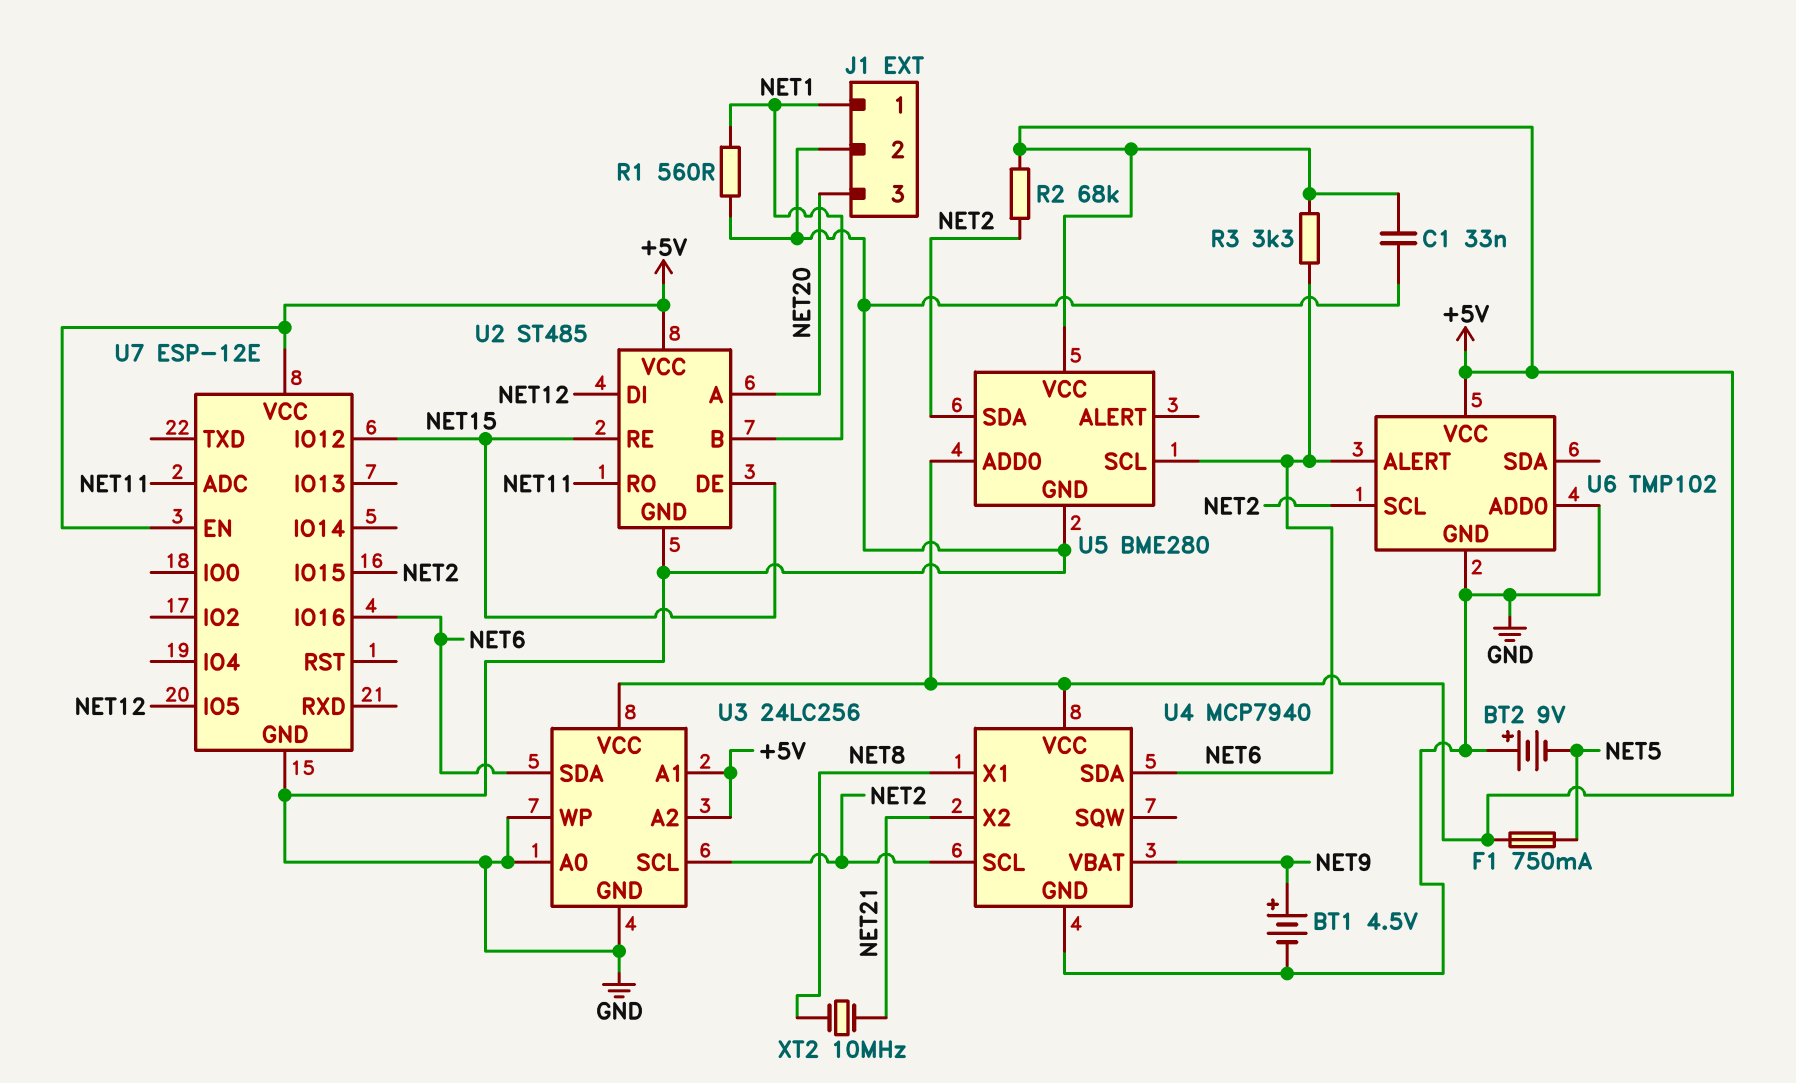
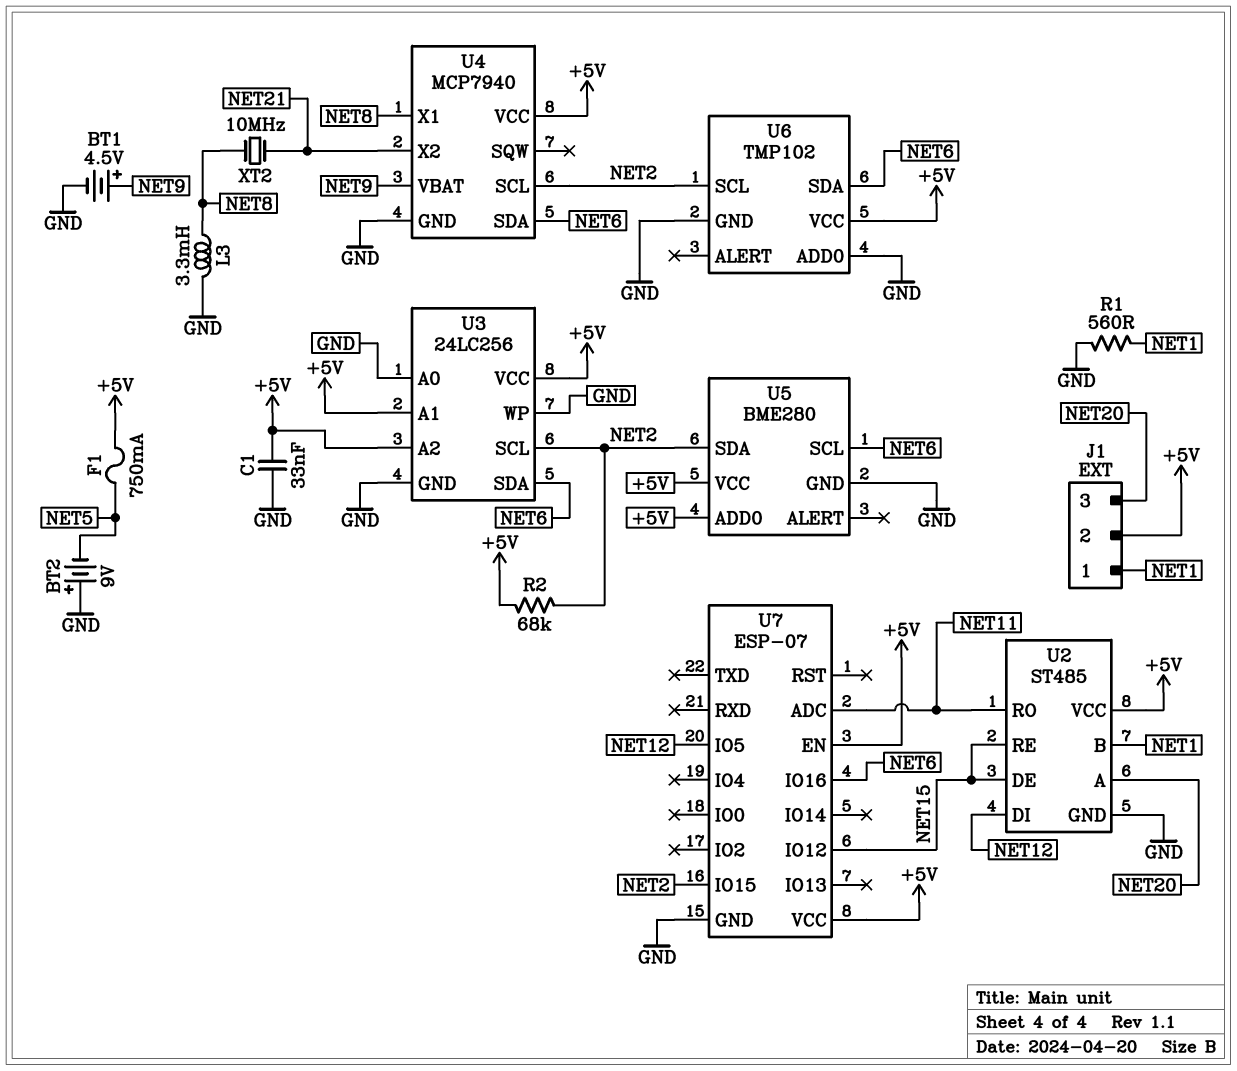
J1 pin 2: GND -> +5V
L3: none -> 3.3mH (GND, NET8)
R3: 3.3k (+5V, NET6) -> none
U6 pin ALERT: NET6 -> none
U6 pin SDA: none -> NET6
U7: ESP-12E -> ESP-07

